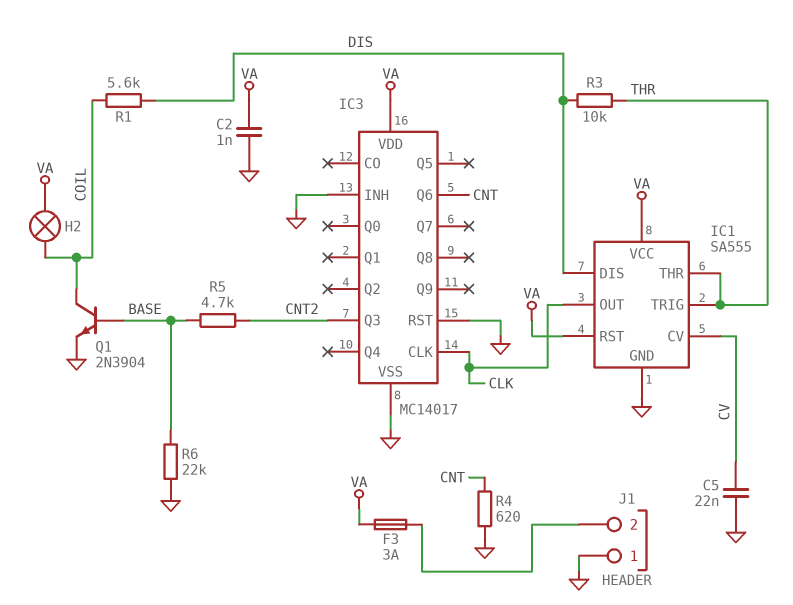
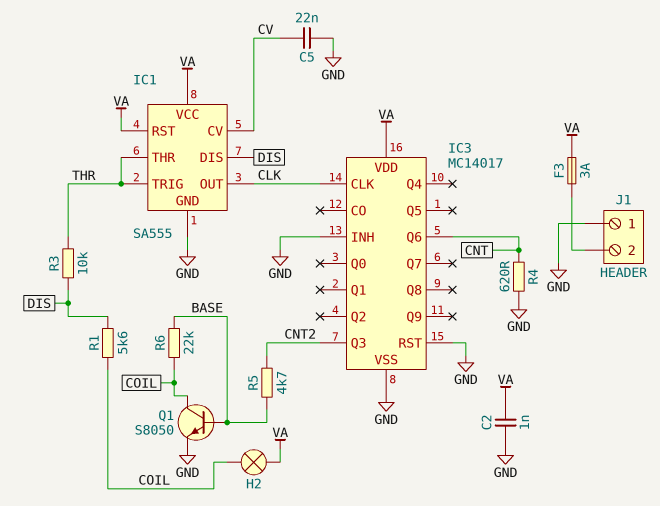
Q1: NPN 2N3904 (B BASE, C COIL, E GND) -> NPN S8050 (B BASE, C COIL, E GND)
R6: 22k (BASE, GND) -> 22k (BASE, COIL)

